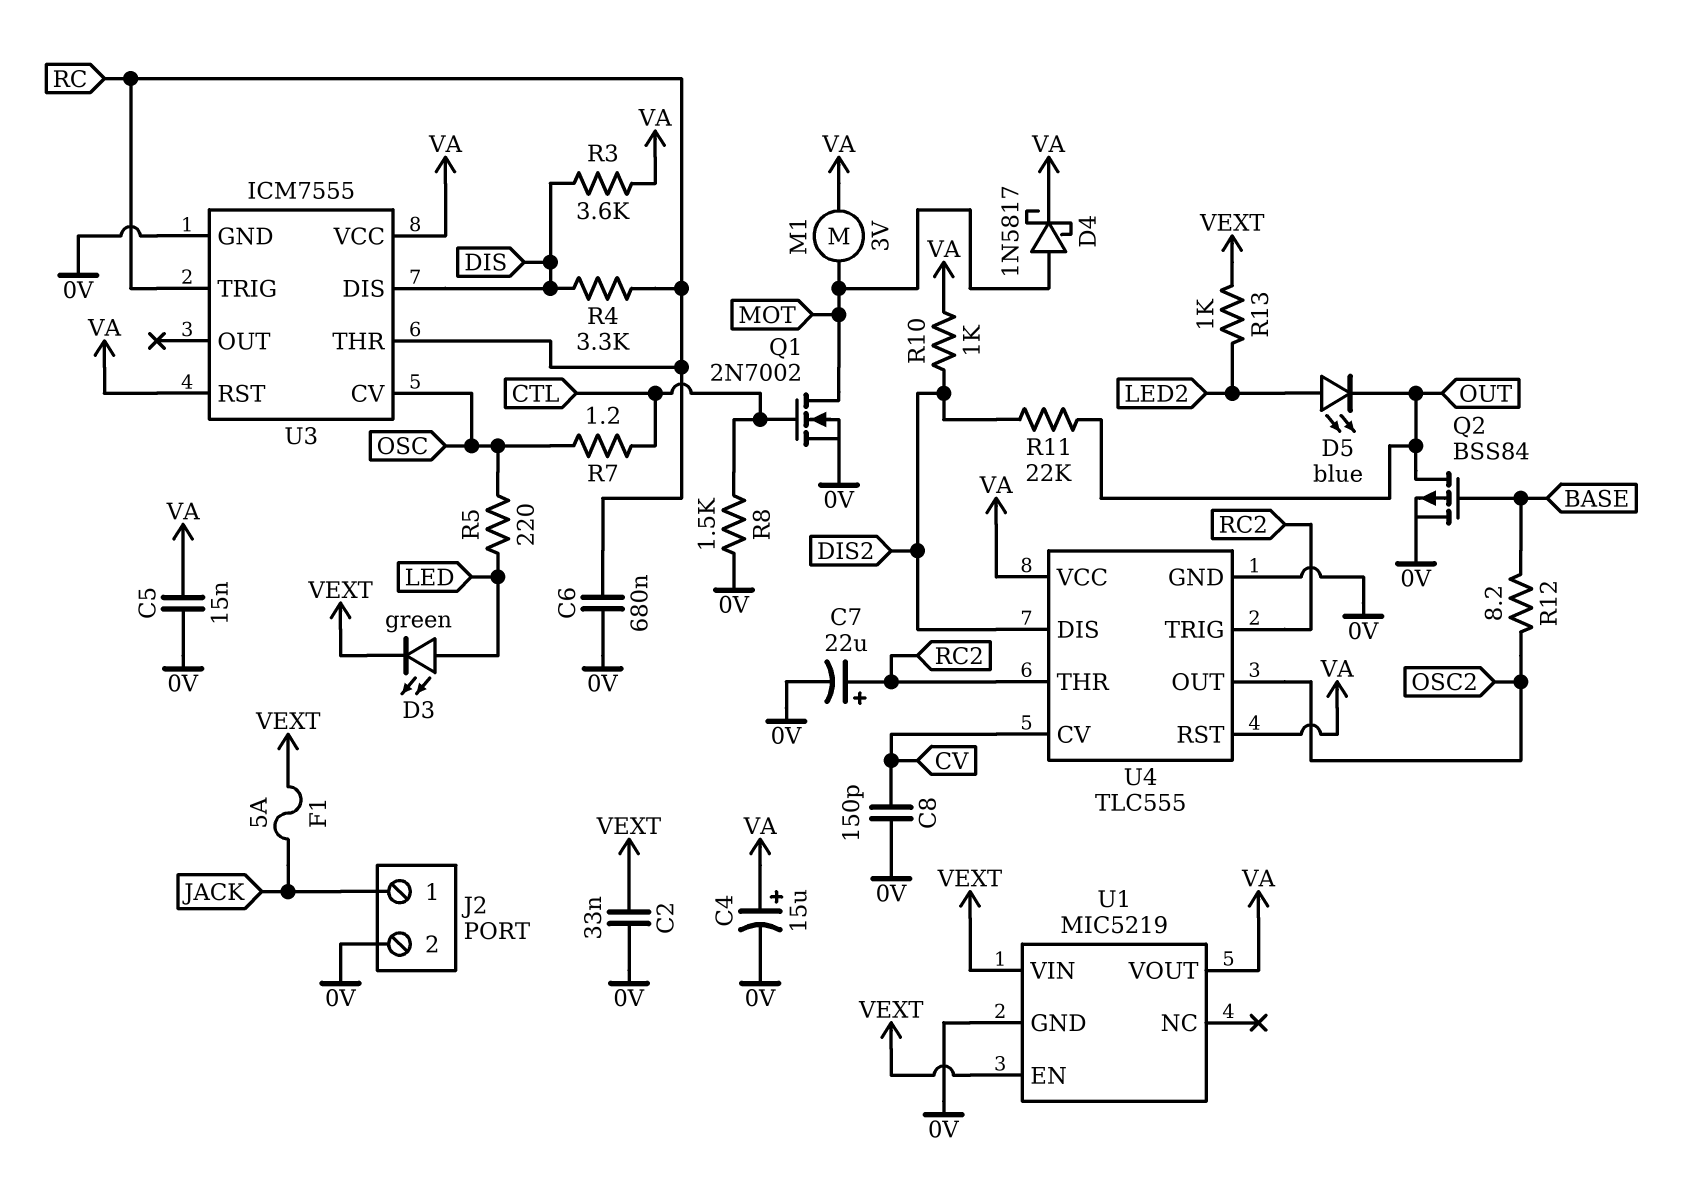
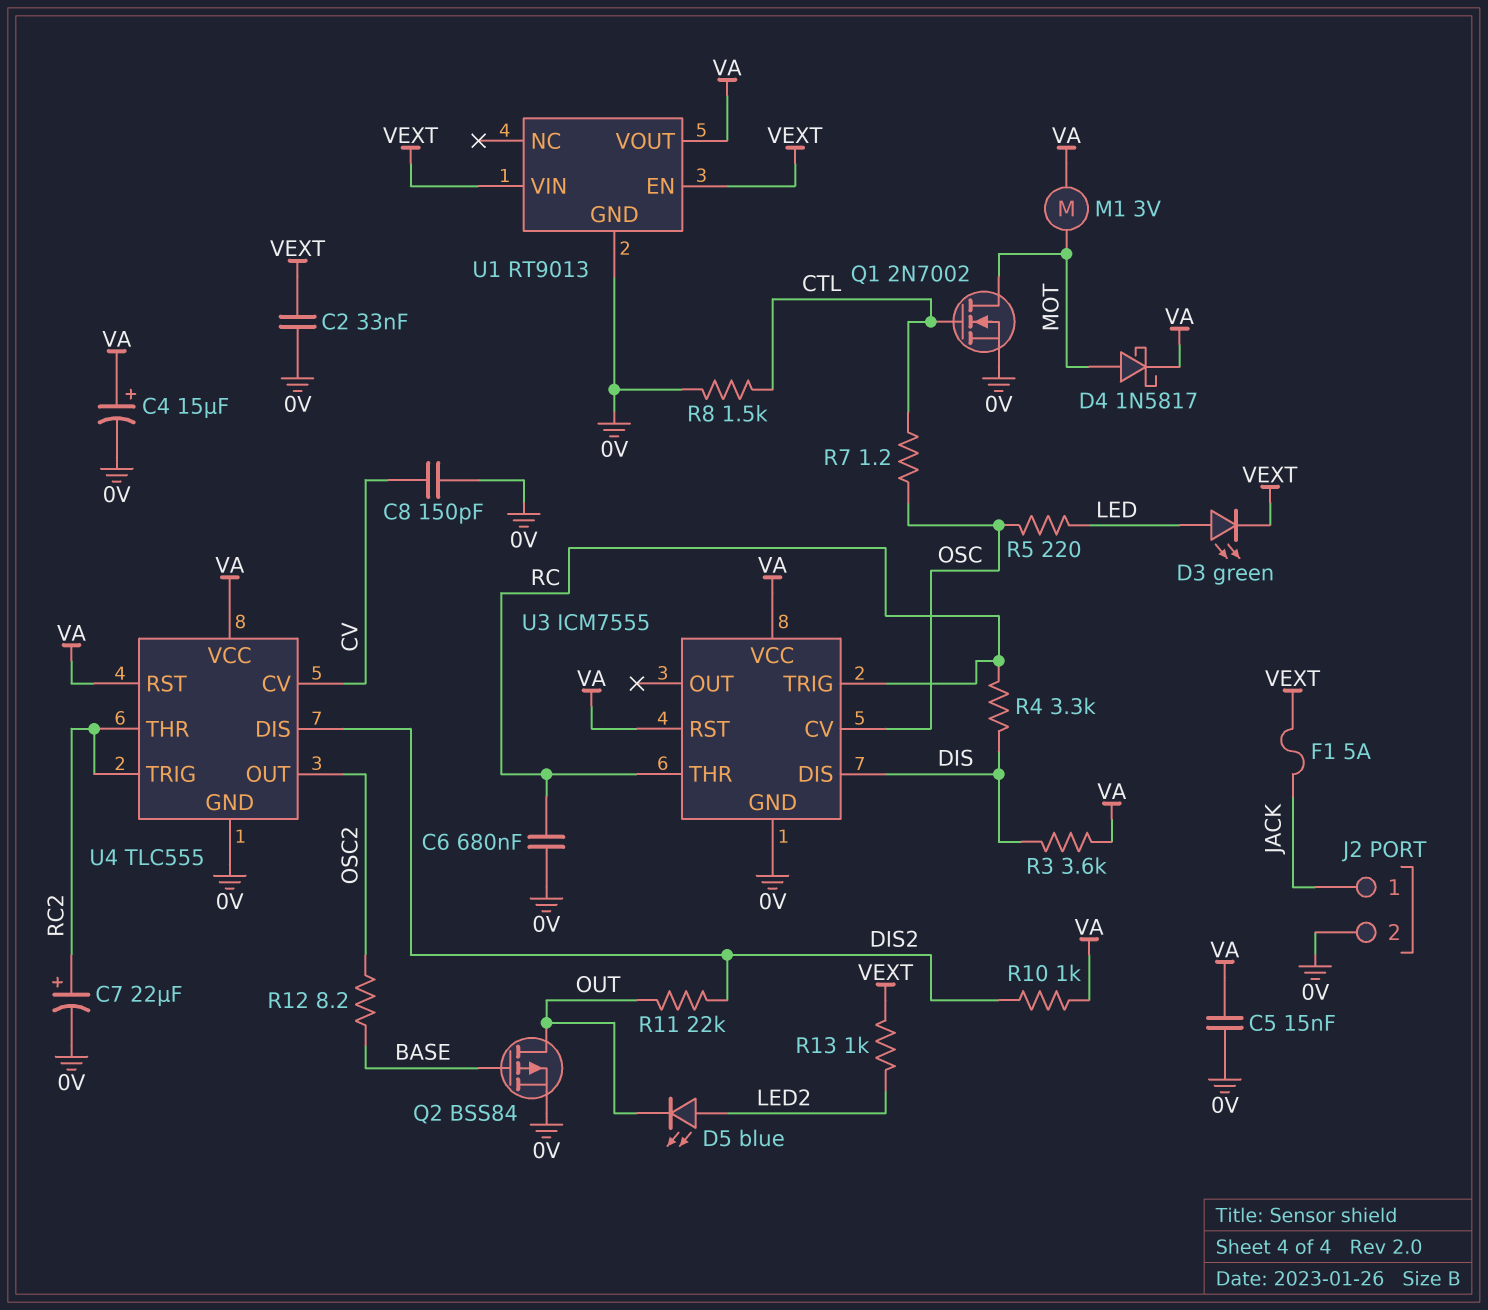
U1: MIC5219 -> RT9013

